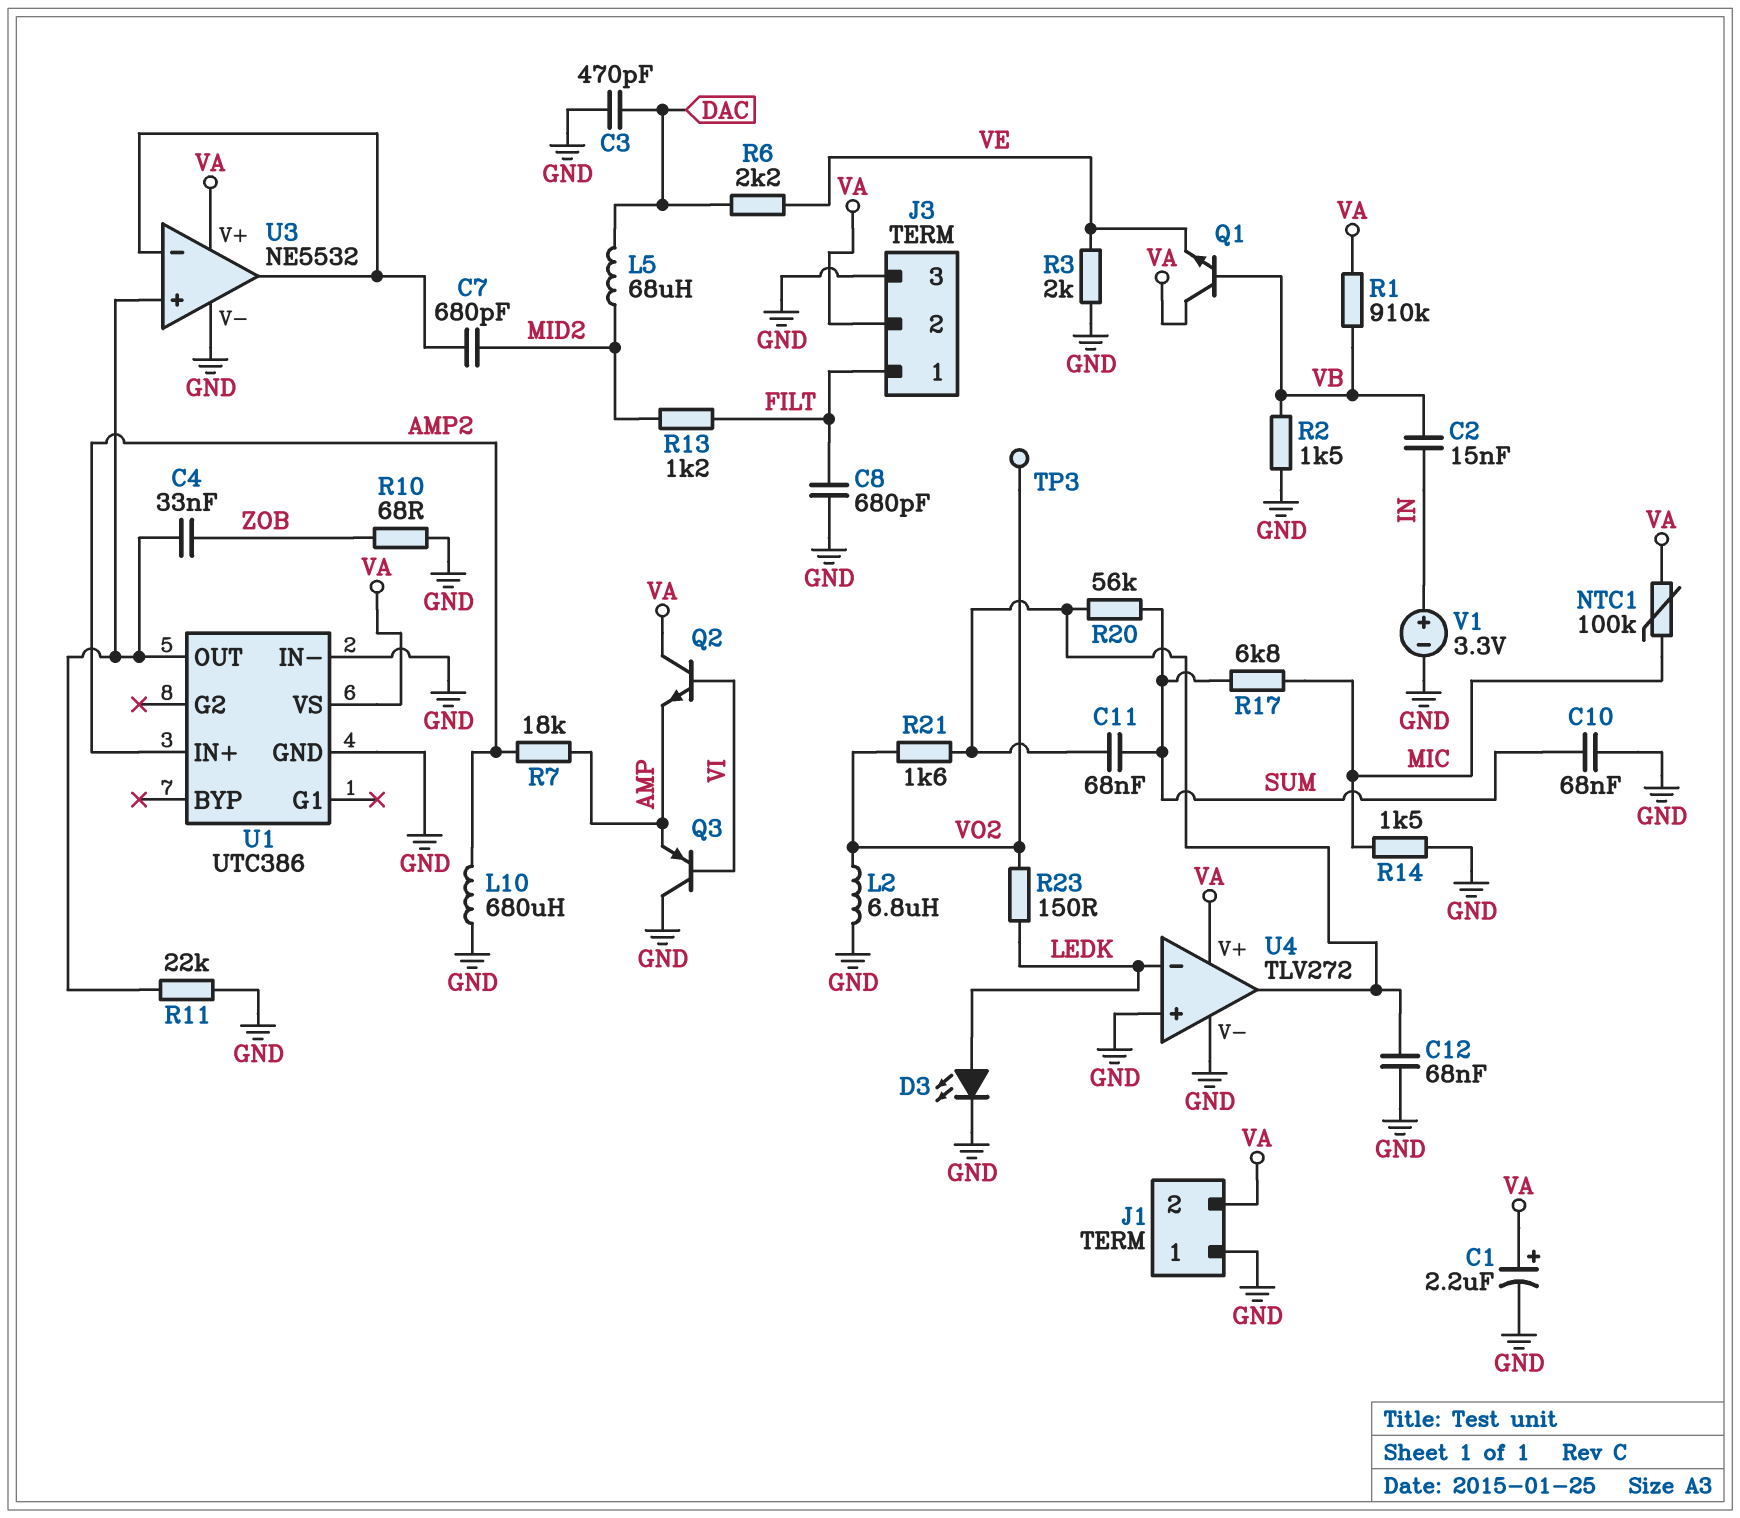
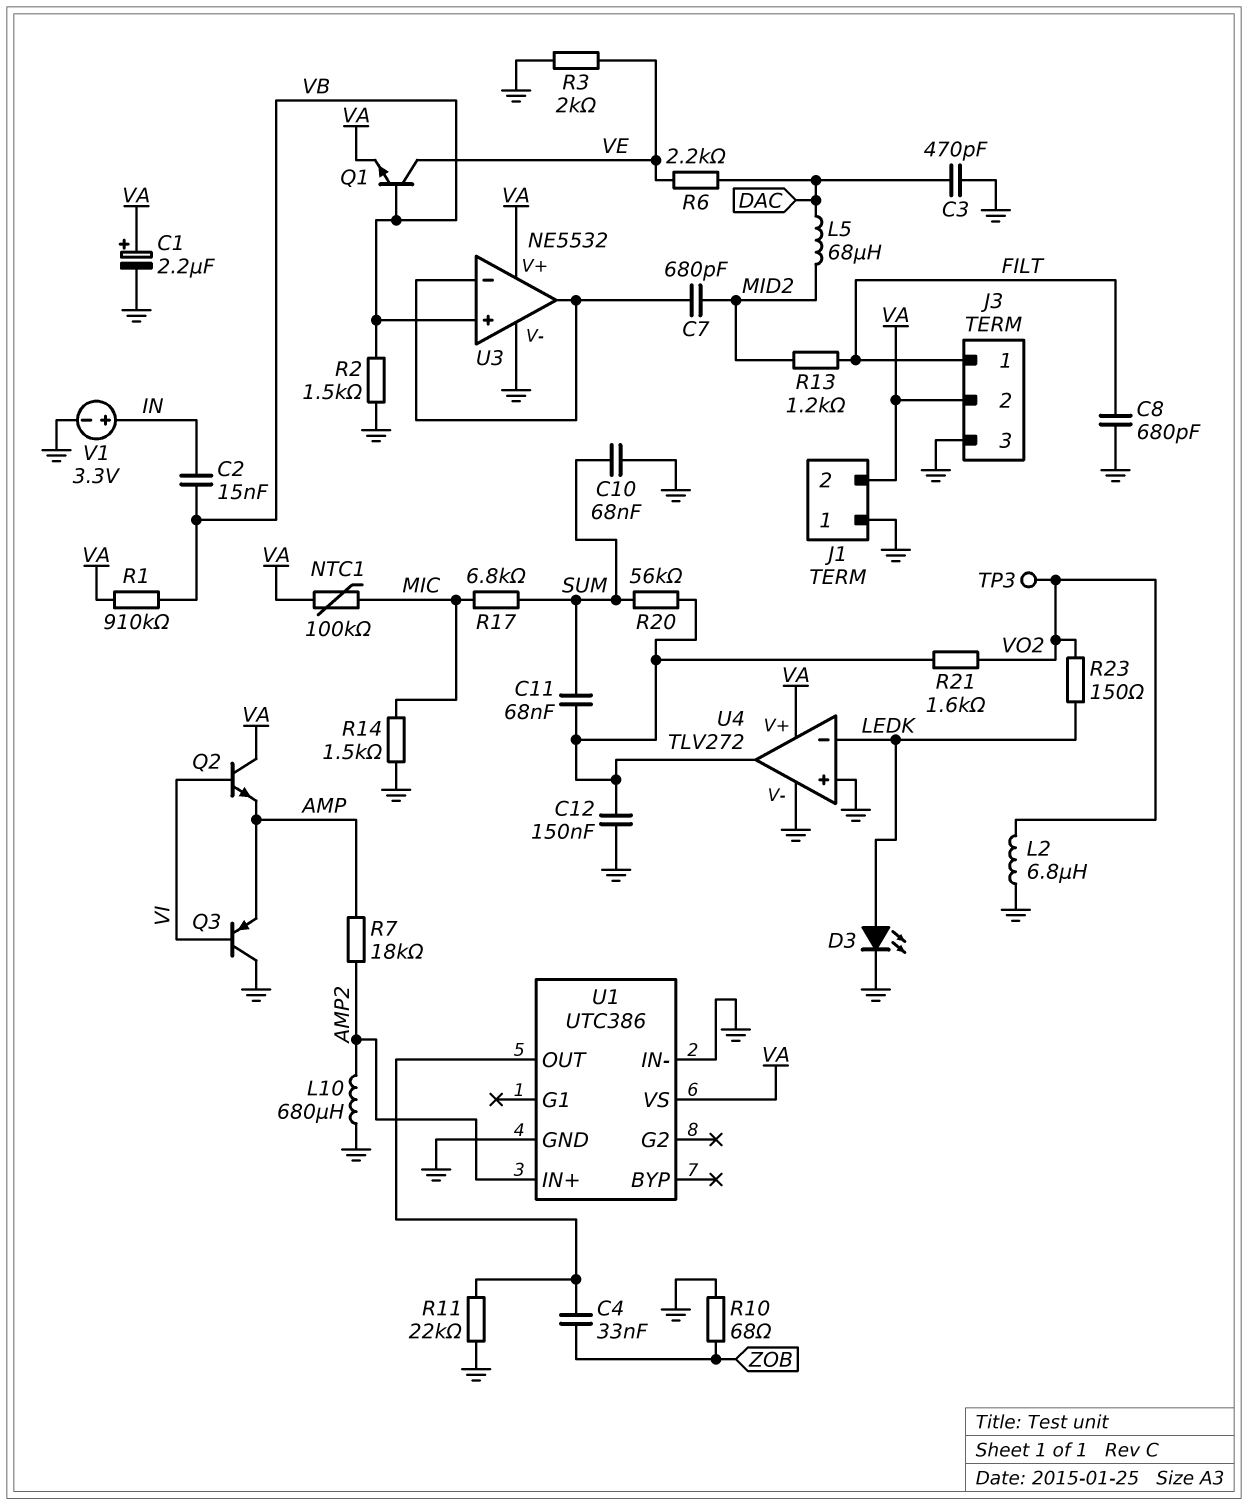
C12: 68nF (GND, U4/out) -> 150nF (GND, U4/out)
Q1: NPN (B VB, C VA, E VE) -> NPN (B VB, C VE, E VA)
U3 pin in+: U1/OUT -> VB

